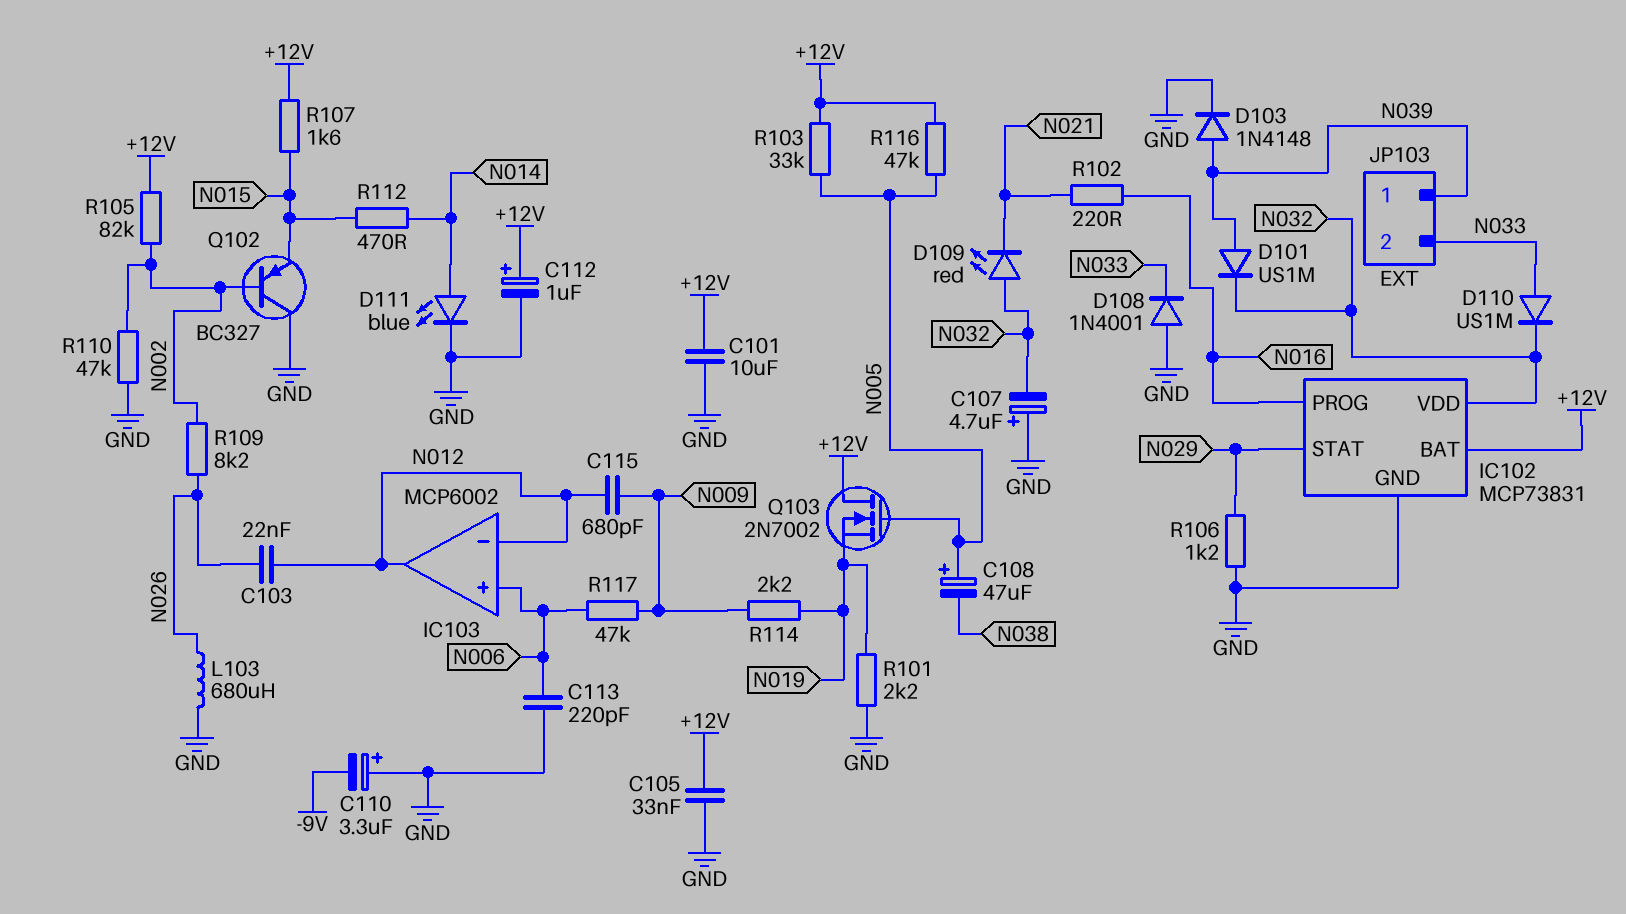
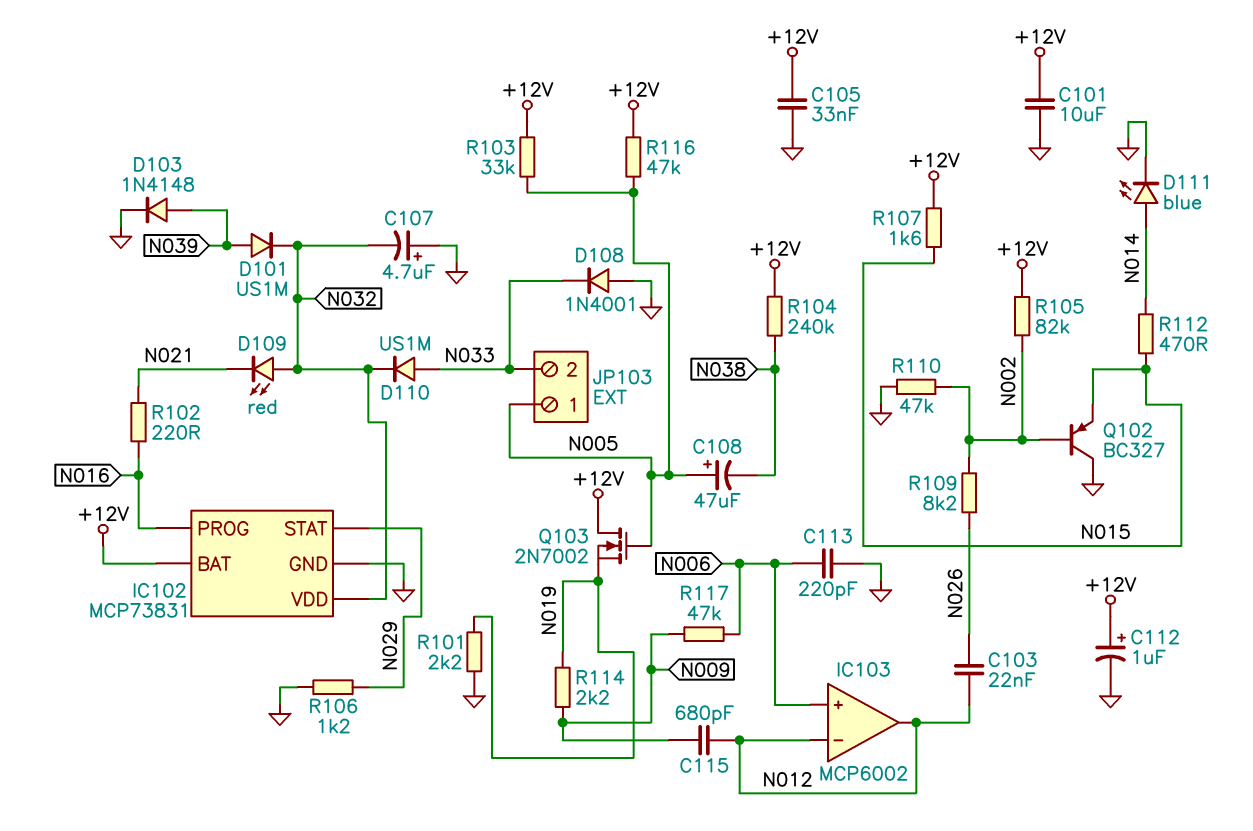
C110: 3.3uF (plus GND, minus -9V) -> none
JP103 pin 1: N039 -> N005
L103: 680uH (GND, N026) -> none
R104: none -> 240k (+12V, N038)

